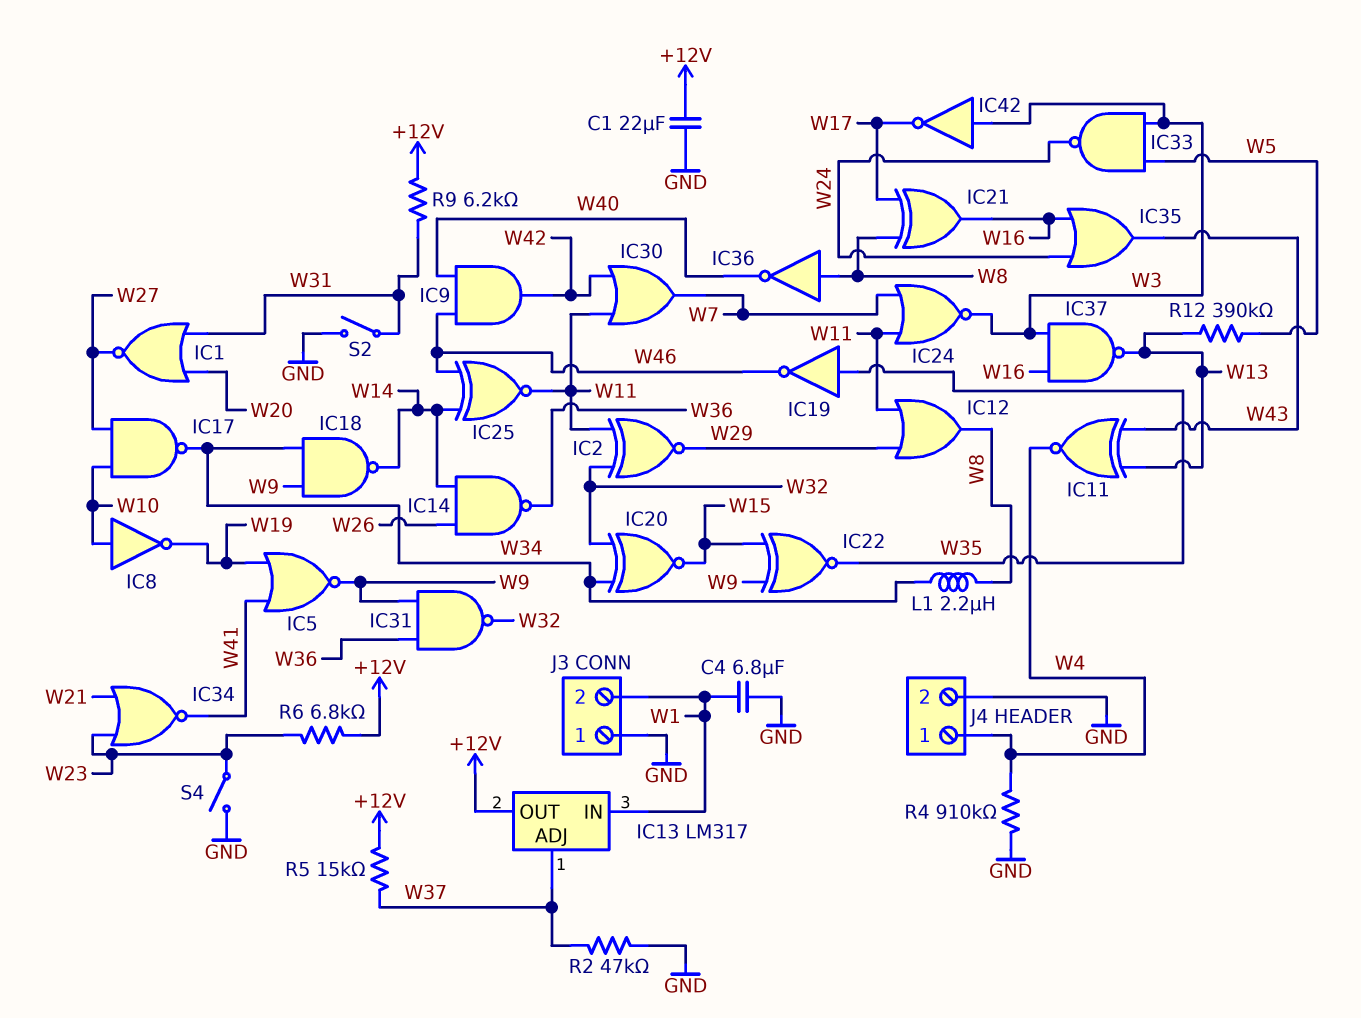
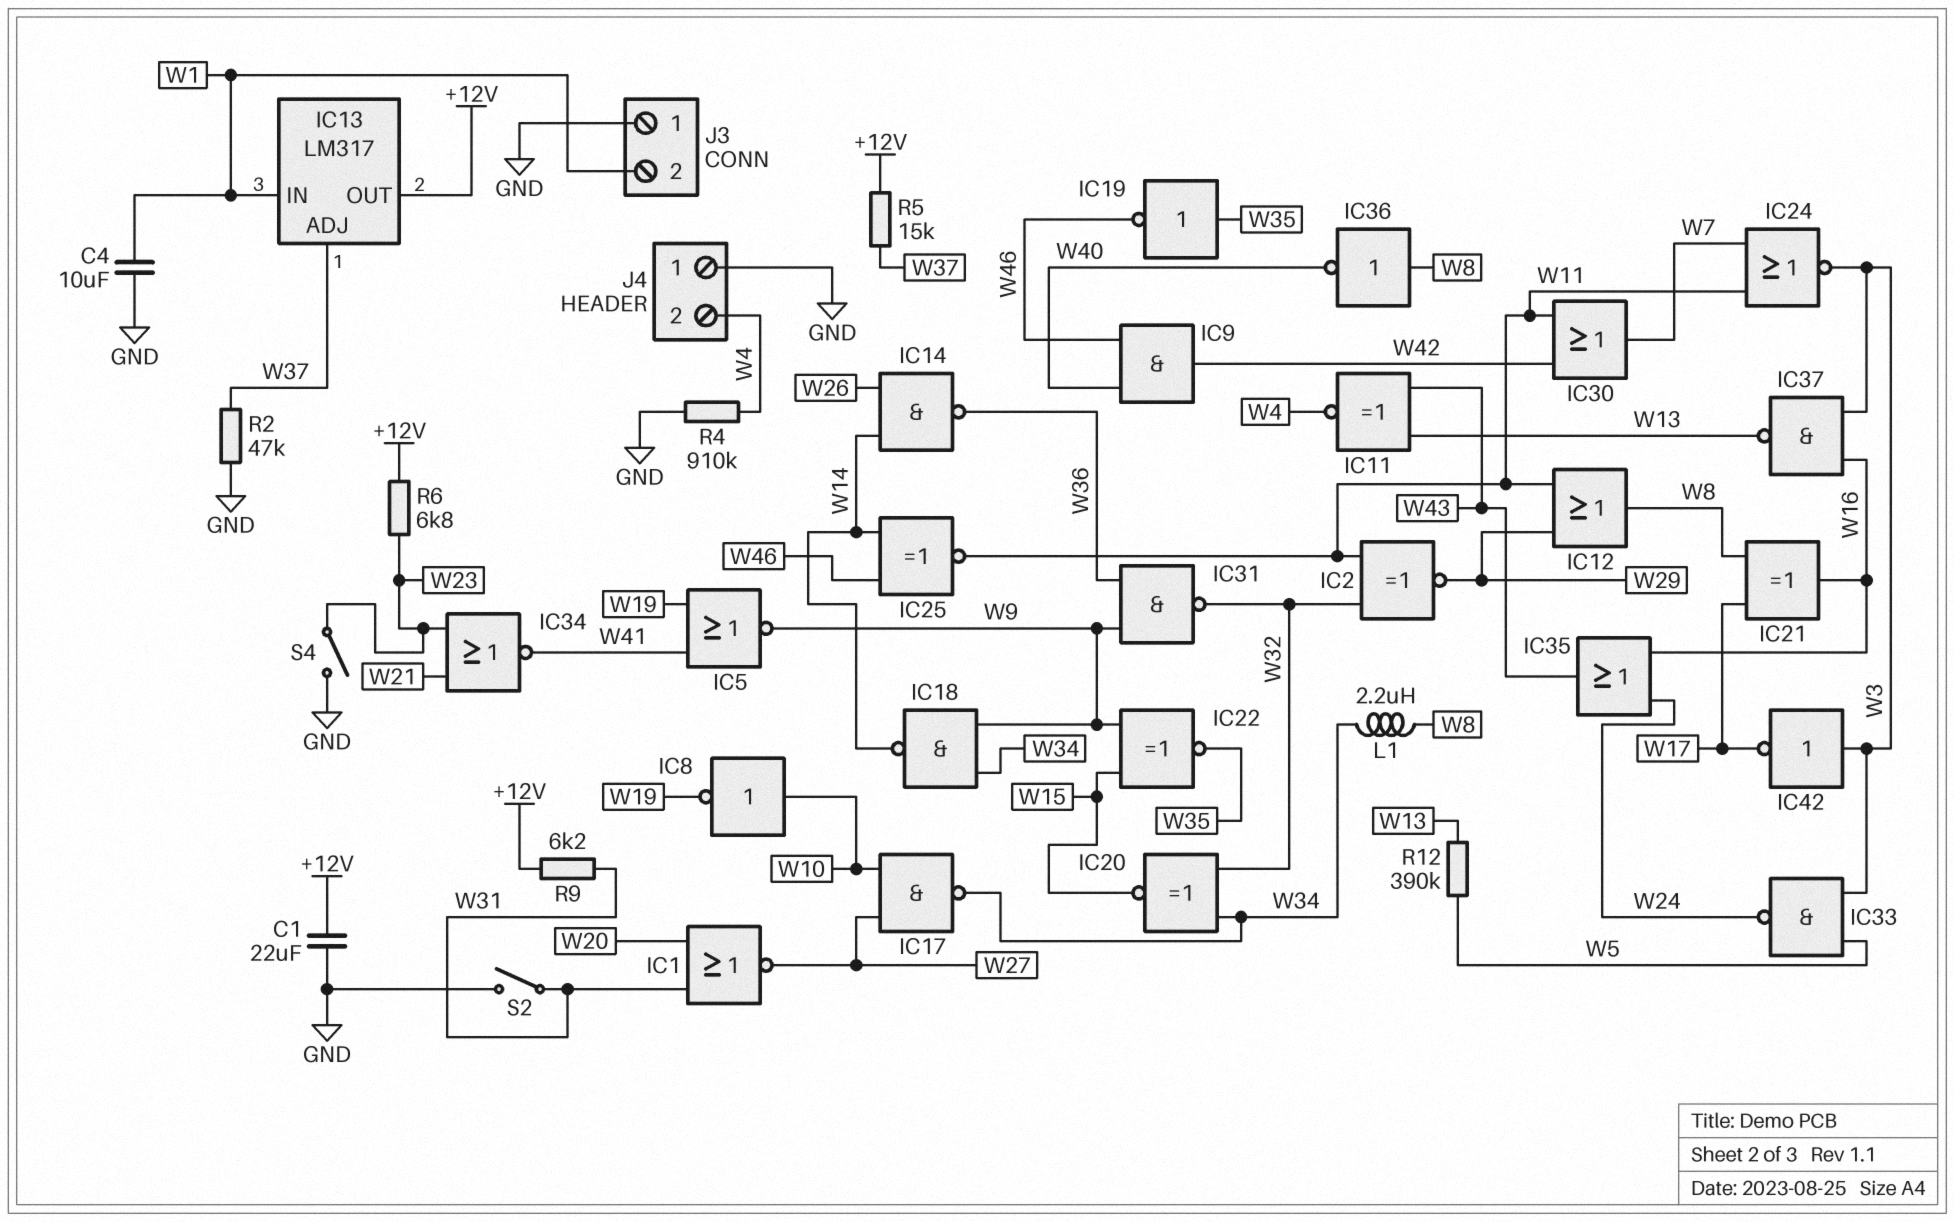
C4: 6.8uF (GND, W1) -> 10uF (GND, W1)
J4 pin 1: W4 -> GND
J4 pin 2: GND -> W4

